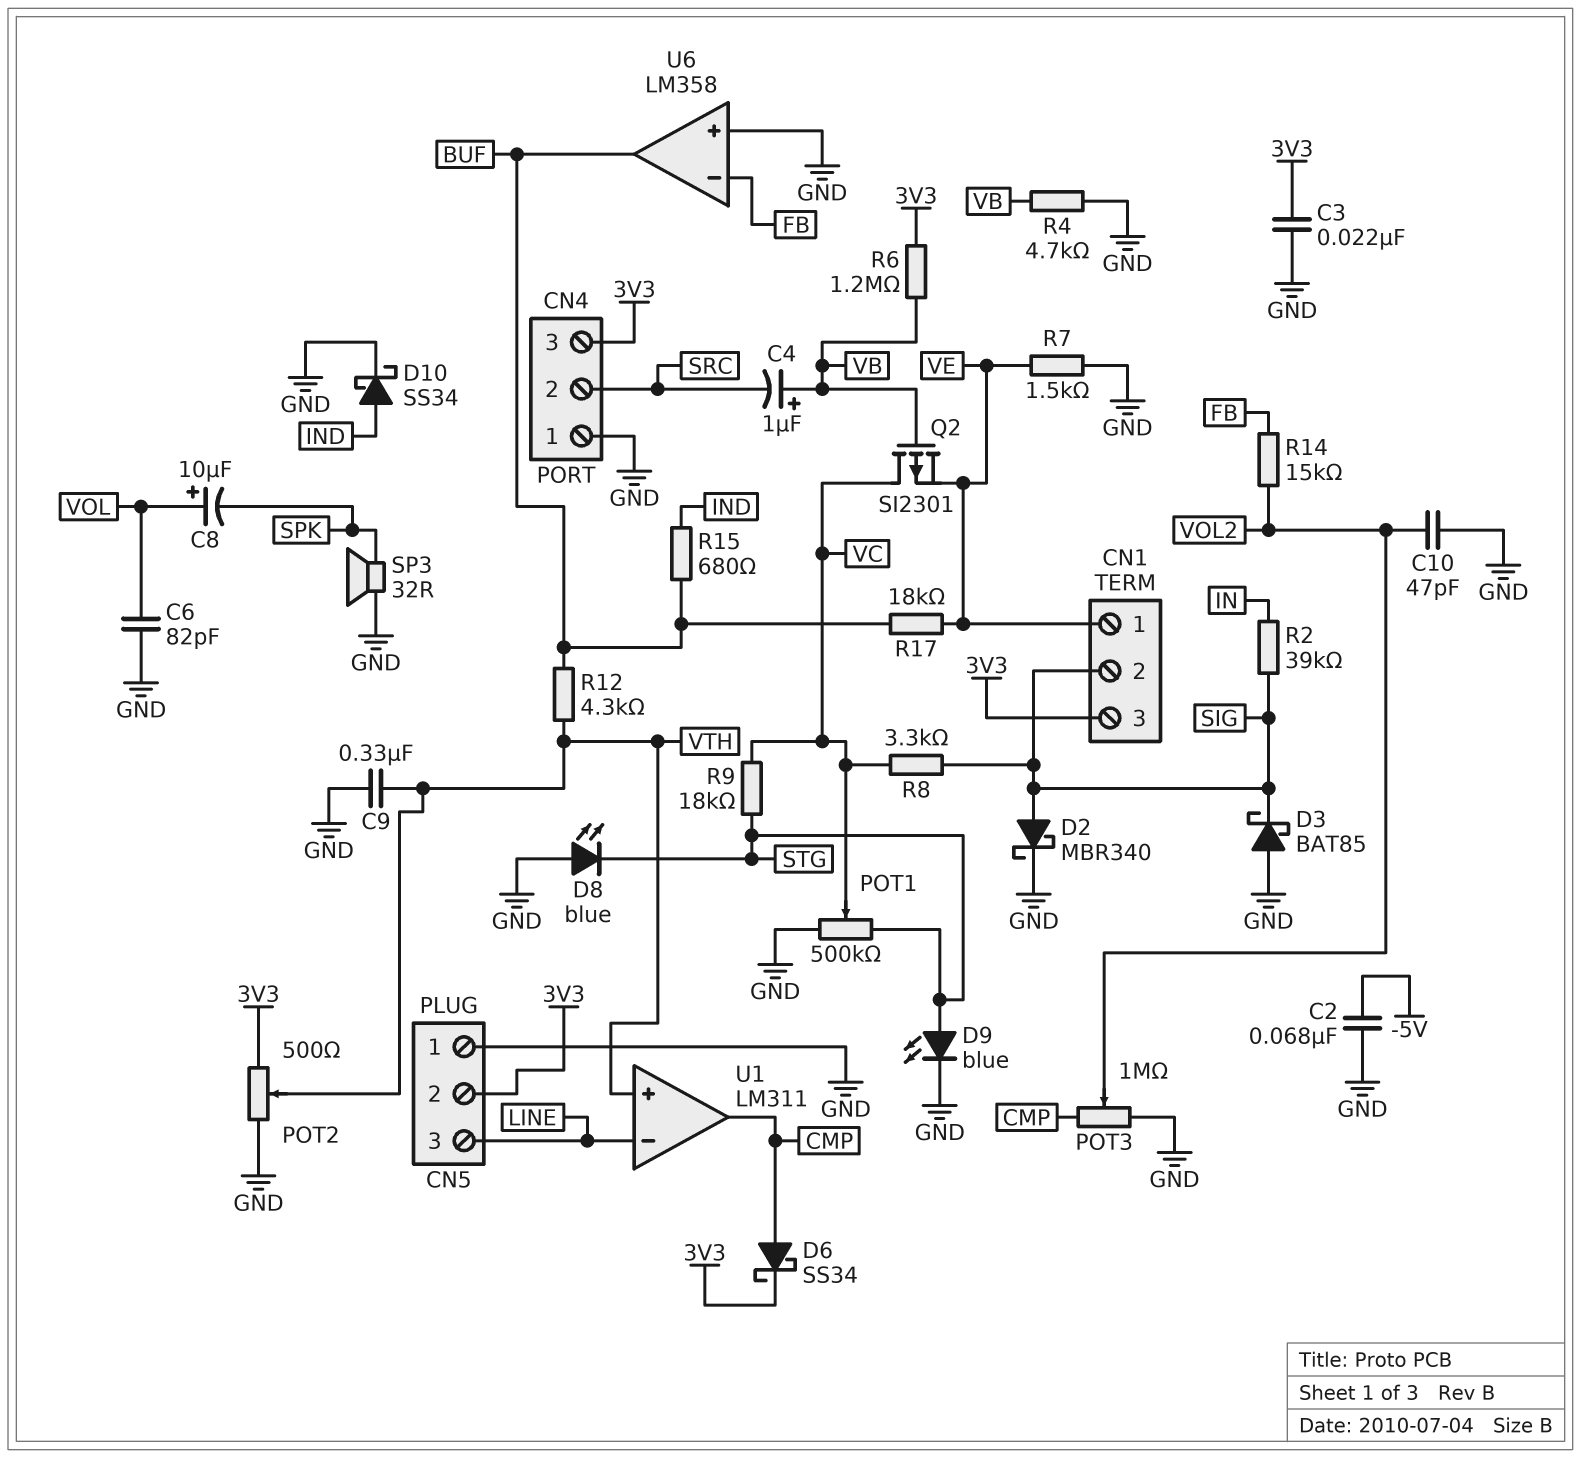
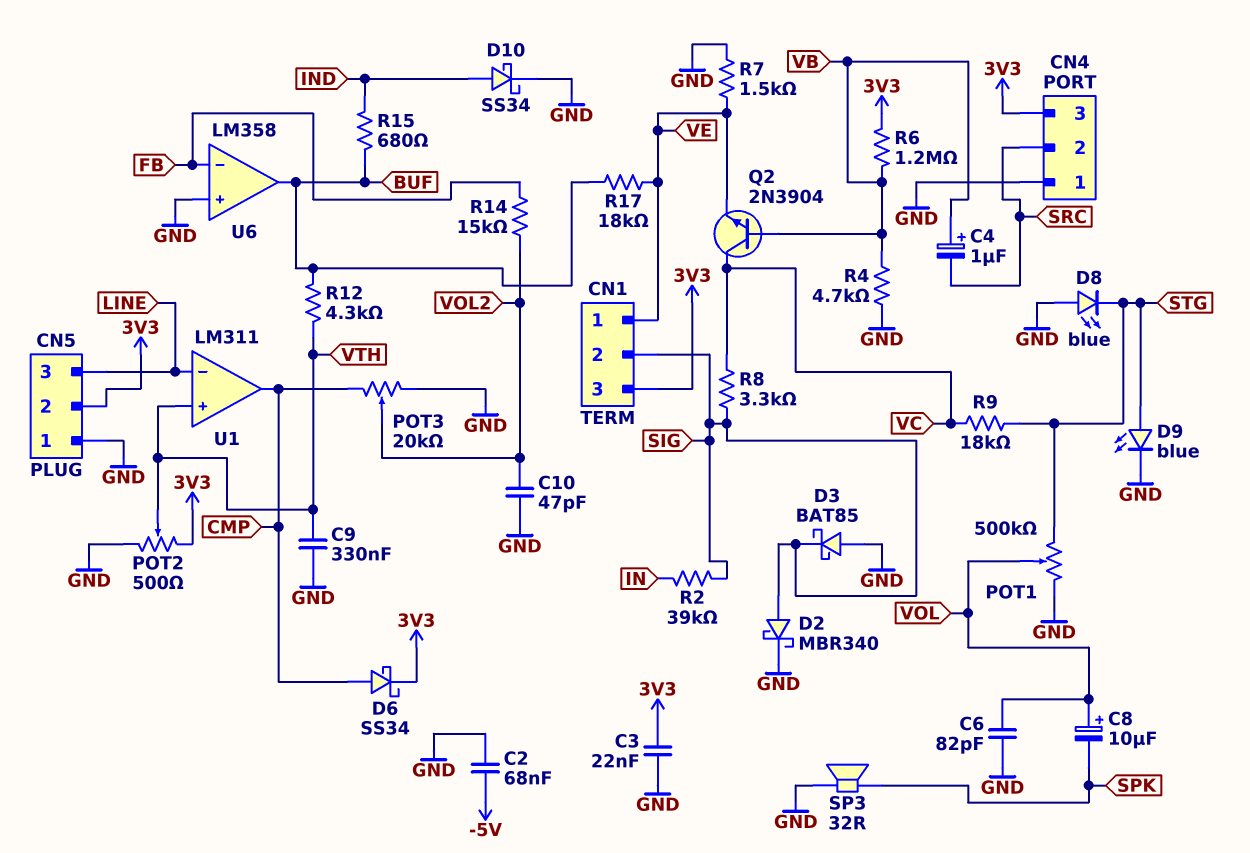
POT1: 500k (GND, STG, wiper VC) -> 500k (GND, STG, wiper VOL)
POT3: 1M (CMP, GND, wiper VOL2) -> 20k (CMP, GND, wiper VOL2)
Q2: PMOS SI2301 (G VB, D VC, S VE) -> NPN 2N3904 (B VB, C VC, E VE)

